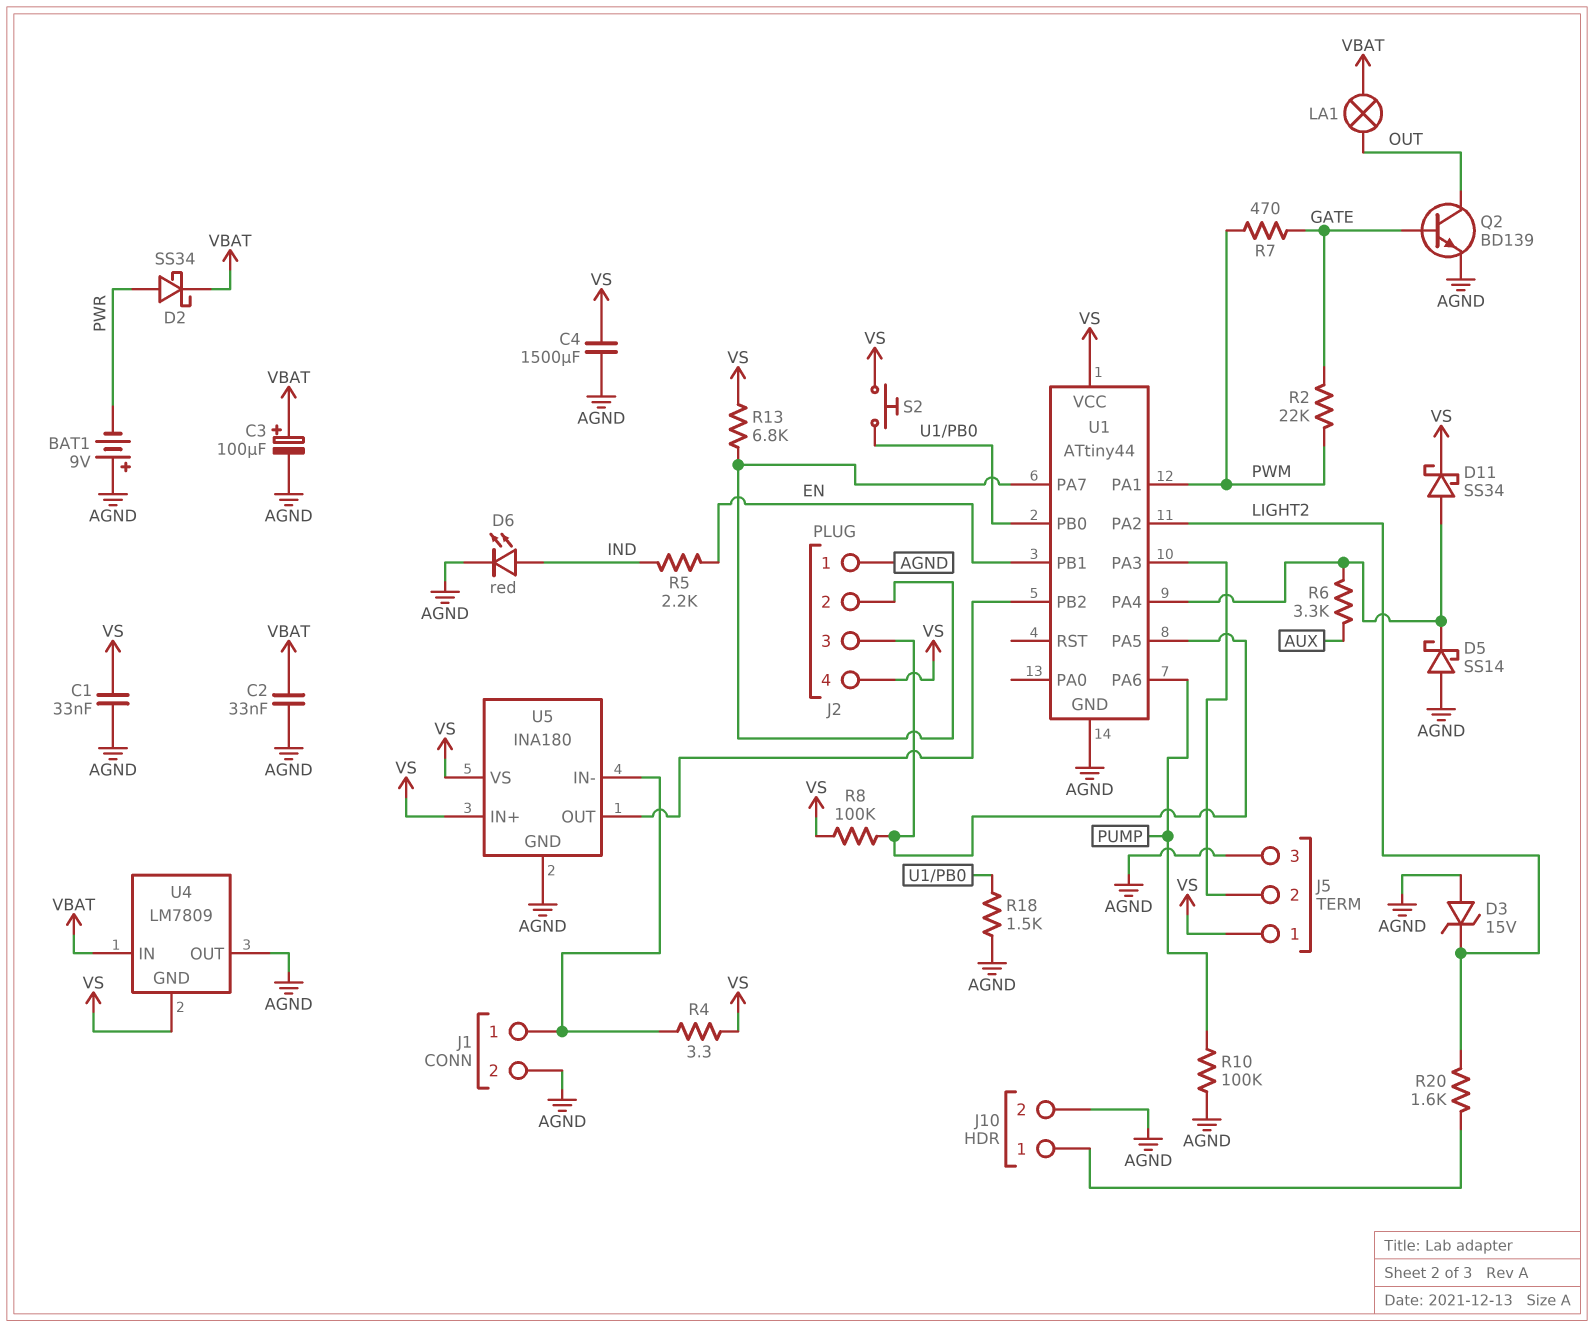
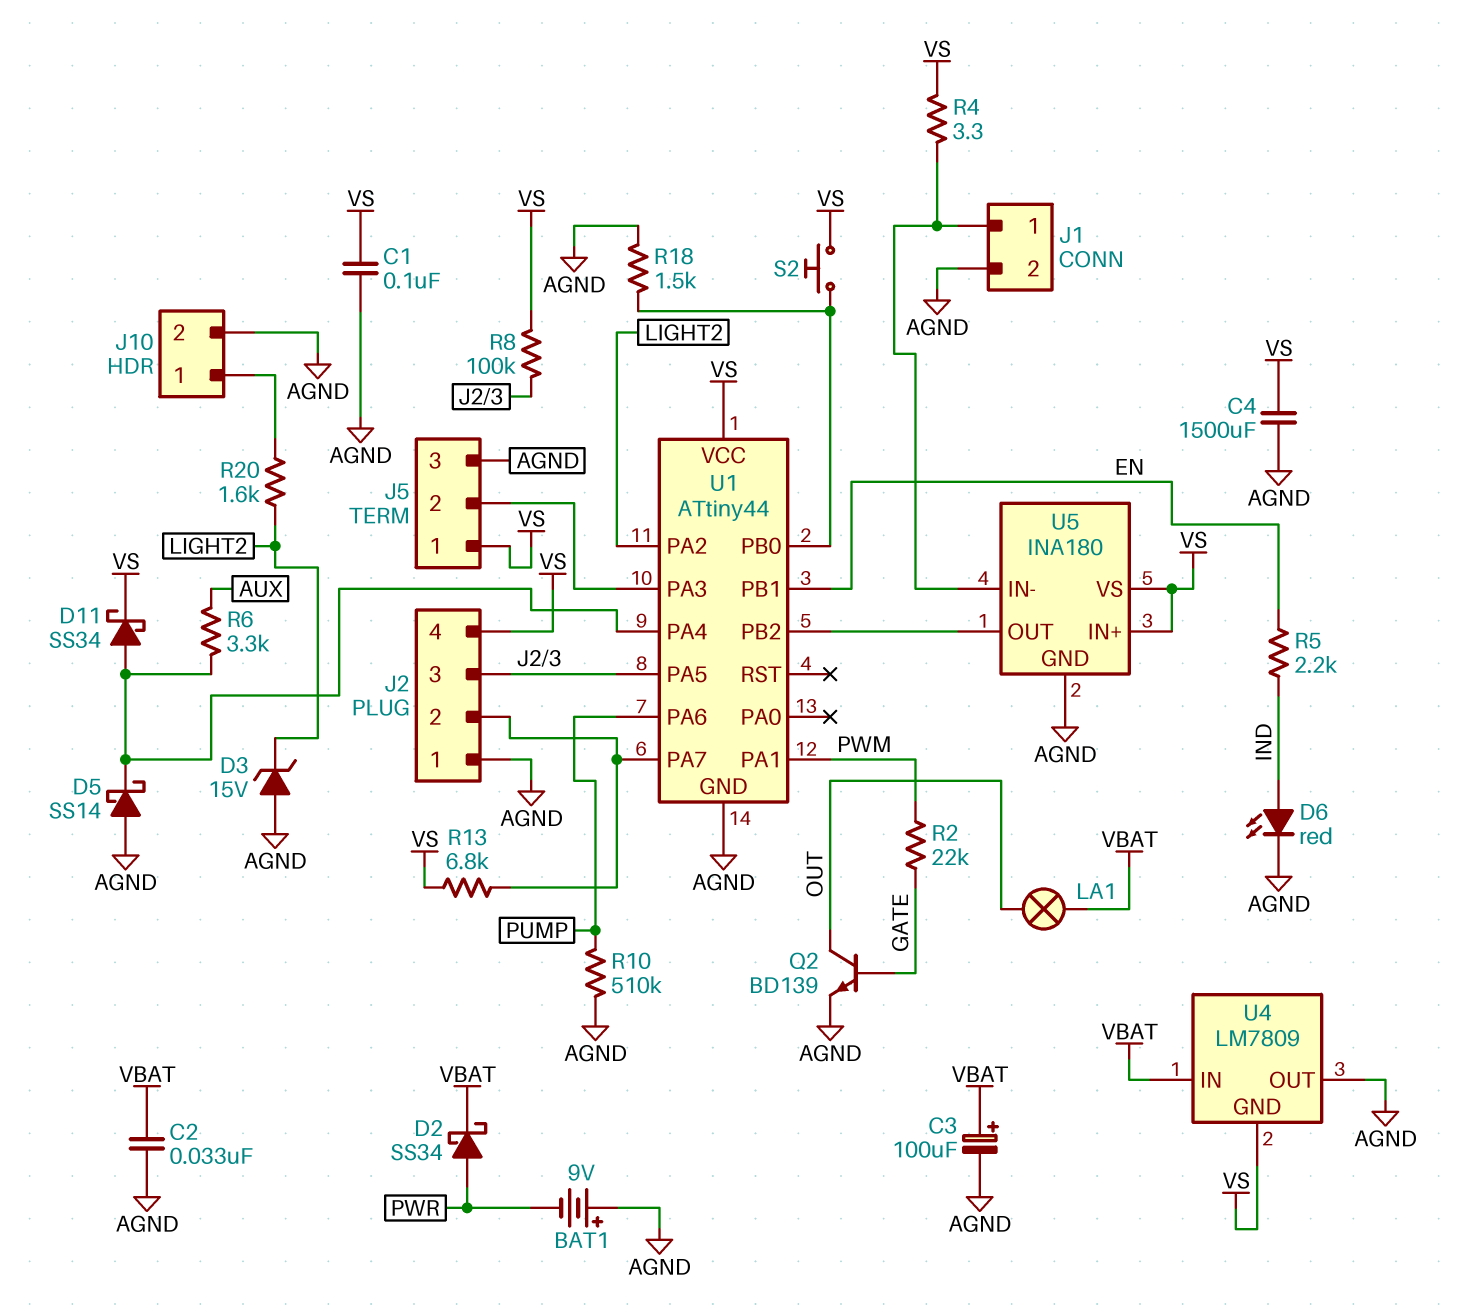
C1: 33nF (AGND, VS) -> 100nF (AGND, VS)
R7: 470 (GATE, PWM) -> none
R10: 100k (AGND, PUMP) -> 510k (AGND, PUMP)

